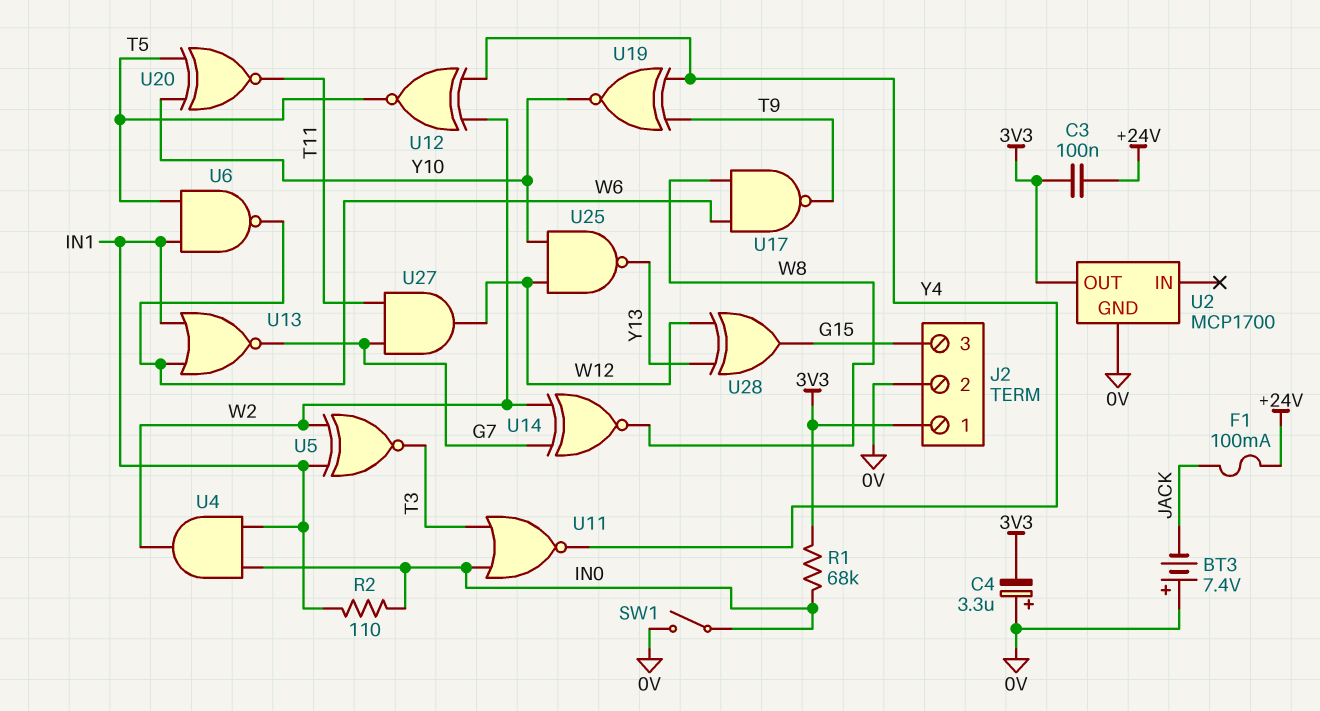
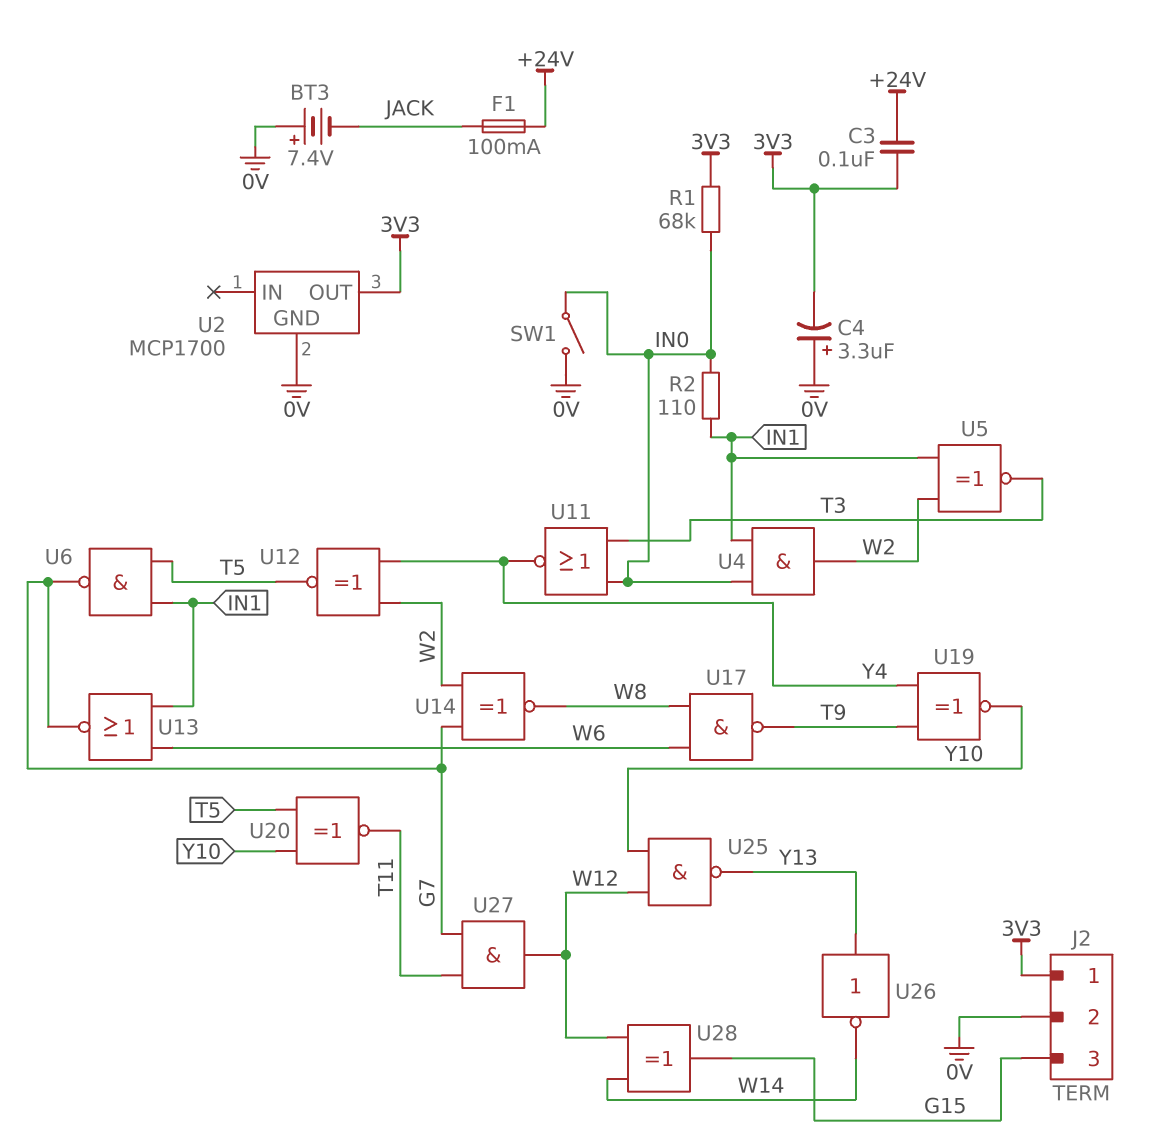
U6: NAND (in IN1, in T5, out W6) -> NAND (in IN1, in T5, out G7)
U26: none -> NOT (in Y13, out W14)
U28: XOR (in W12, in Y13, out G15) -> XOR (in W12, in W14, out G15)

